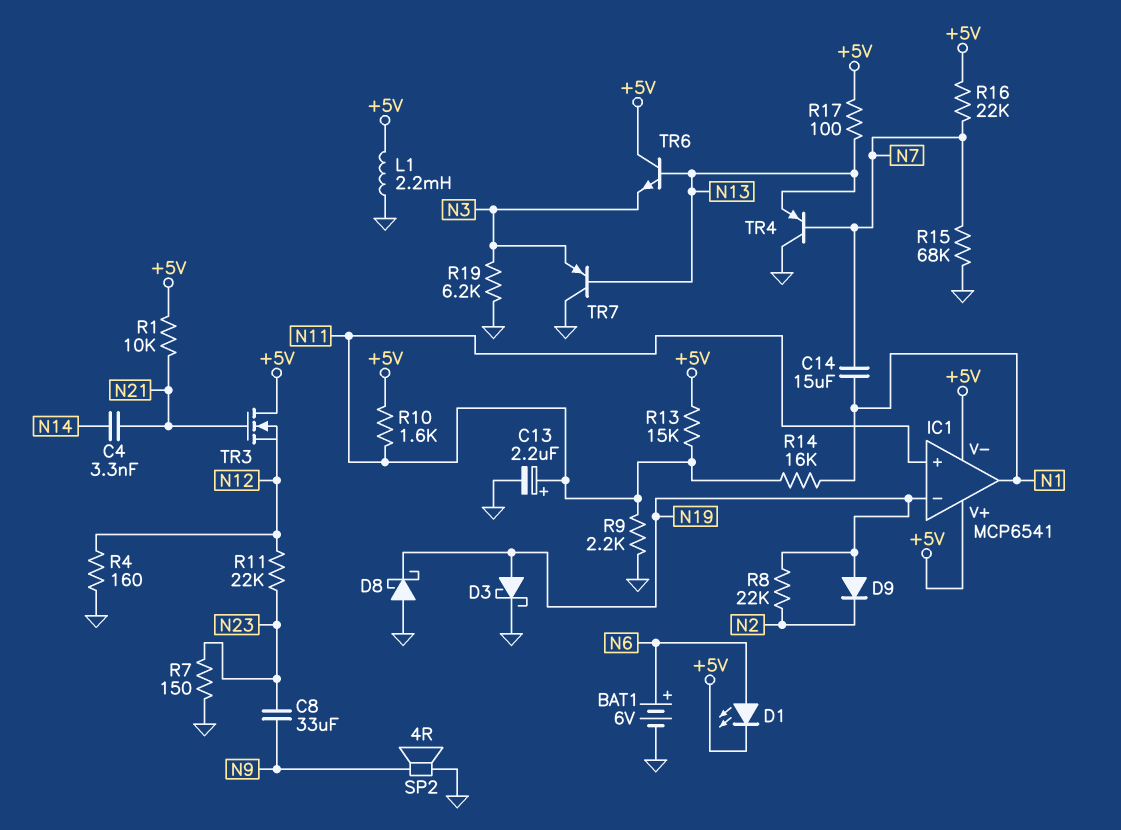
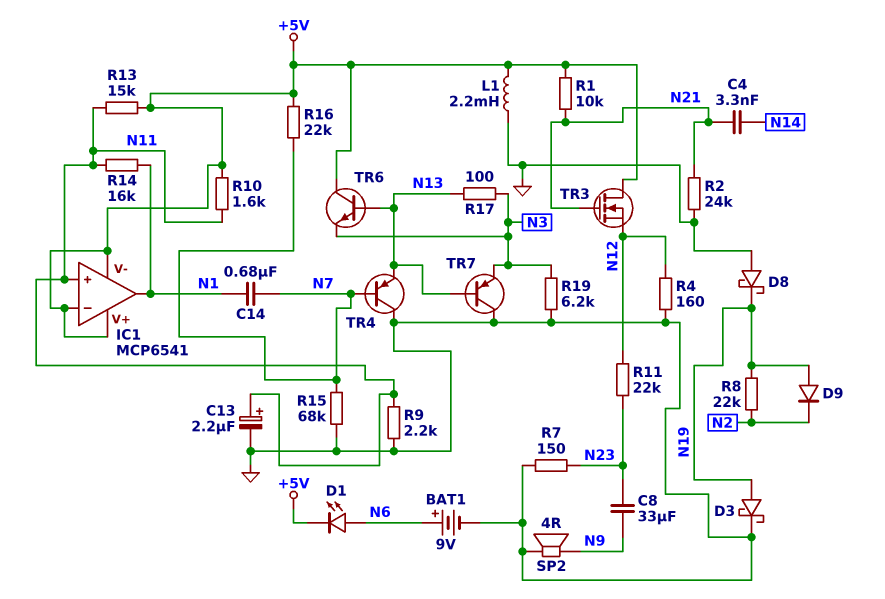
BAT1: 6V (plus N6, minus GND) -> 9V (plus N6, minus GND)
C14: 15uF (N1, N7) -> 680nF (N1, N7)
IC1 pin in-: N19 -> +5V
R2: none -> 24k (GND, N21)
R17: 100 (+5V, N13) -> 100 (N3, N13)

